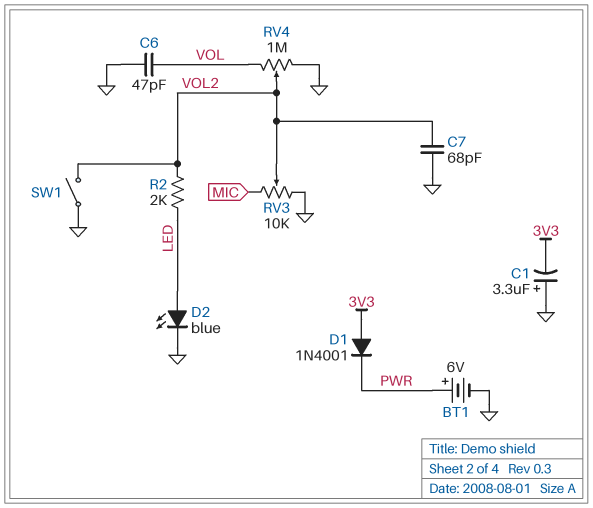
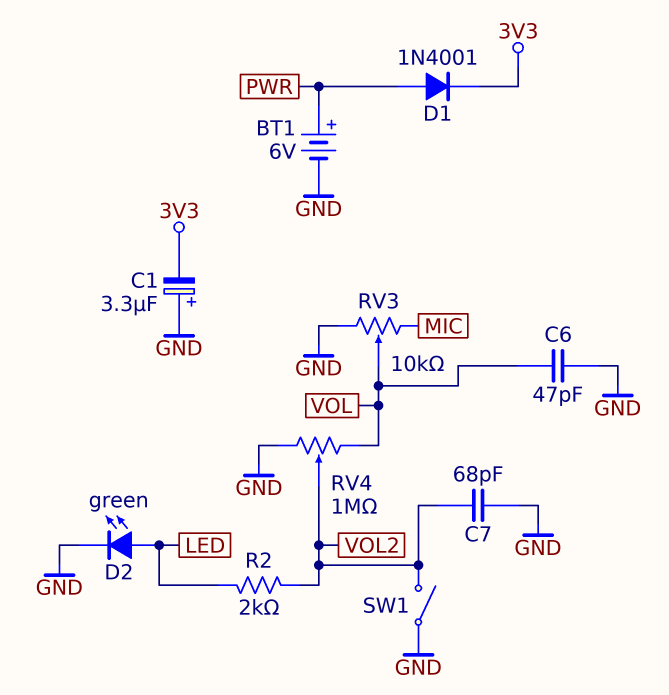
D1: diode 1N4001 (A 3V3, K PWR) -> diode 1N4001 (A PWR, K 3V3)
D2: LED blue (A LED, K GND) -> LED green (A LED, K GND)
RV3: 10k (GND, MIC, wiper VOL2) -> 10k (GND, MIC, wiper VOL)

